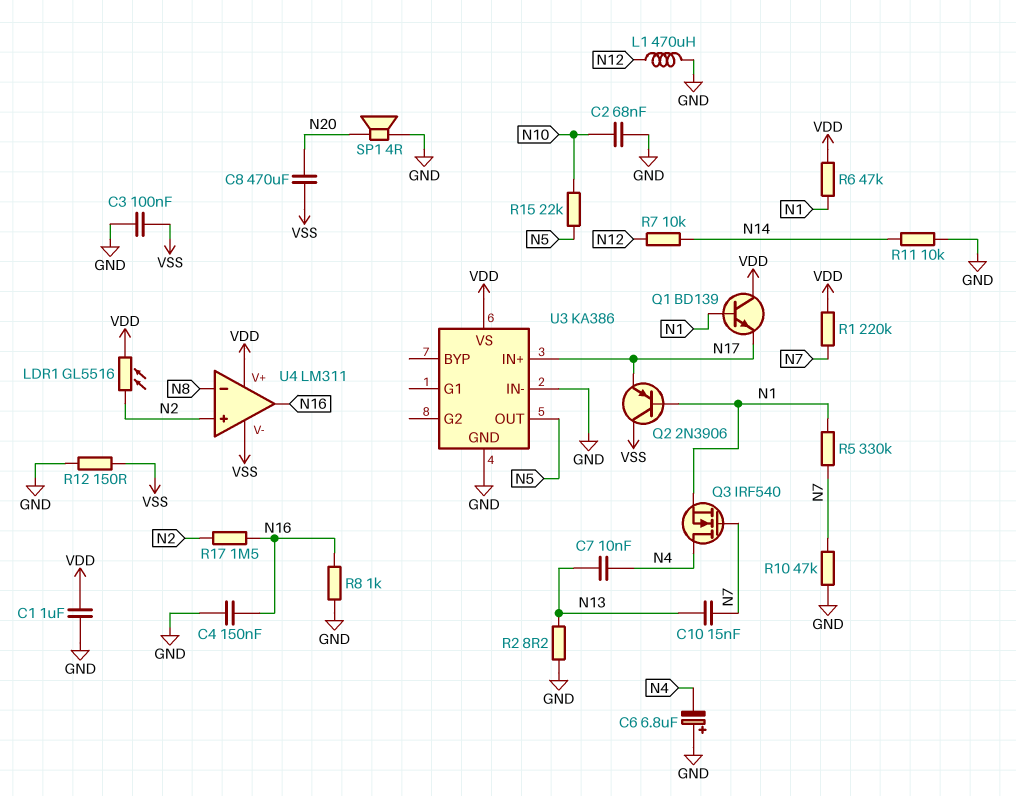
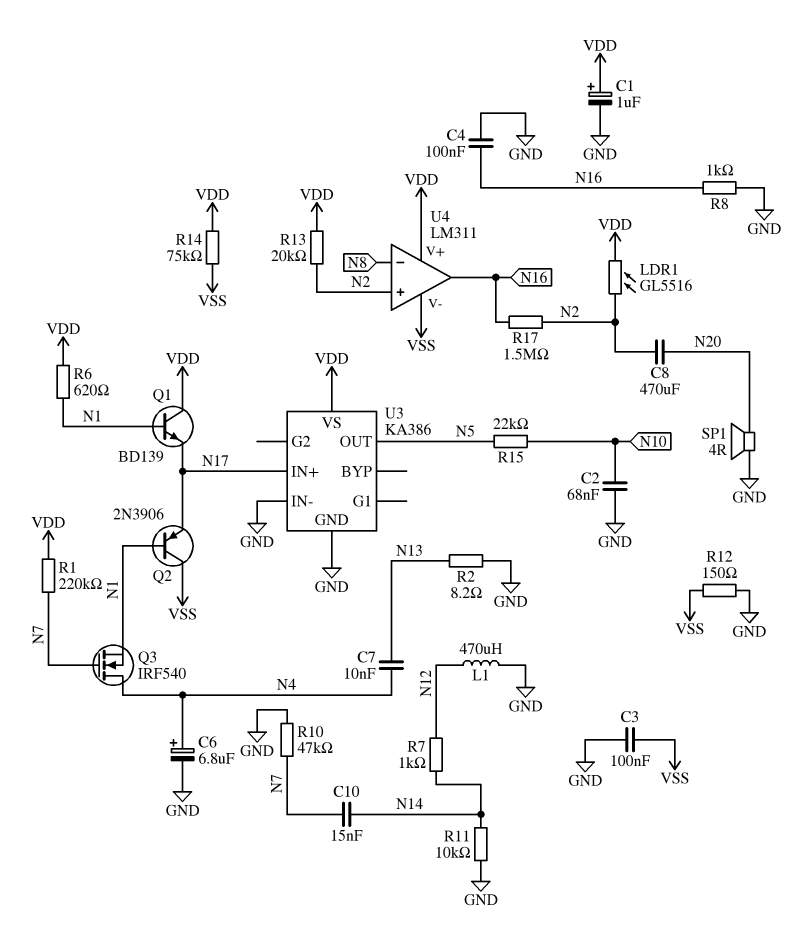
C1: 1uF (GND, VDD) -> 1uF (plus VDD, minus GND)
C4: 150nF (GND, N16) -> 100nF (GND, N16)
C6: 6.8uF (plus GND, minus N4) -> 6.8uF (plus N4, minus GND)
C8: 470uF (N20, VSS) -> 470uF (N2, N20)
C10: 15nF (N7, N13) -> 15nF (N7, N14)
R5: 330k (N1, N7) -> none
R6: 47k (N1, VDD) -> 620 (N1, VDD)
R7: 10k (N12, N14) -> 1k (N12, N14)
R13: none -> 20k (N2, VDD)
R14: none -> 75k (VDD, VSS)

